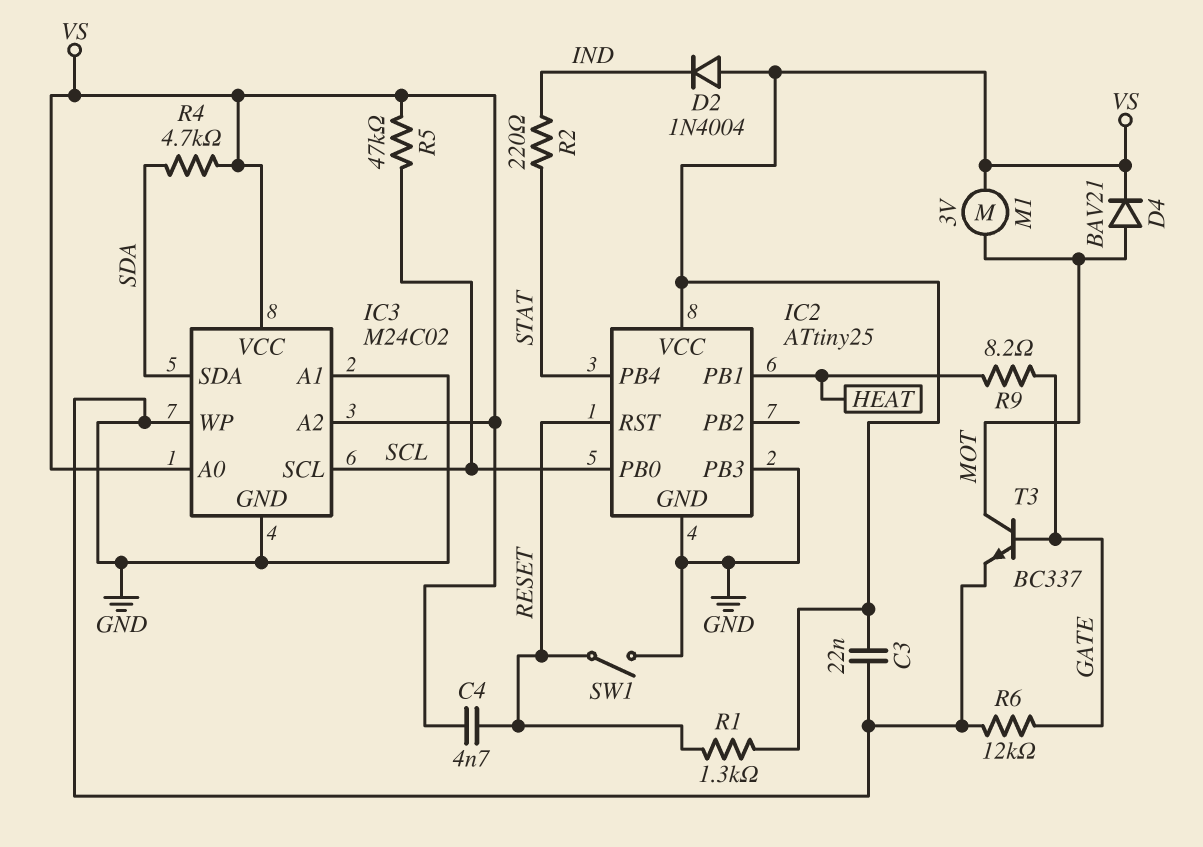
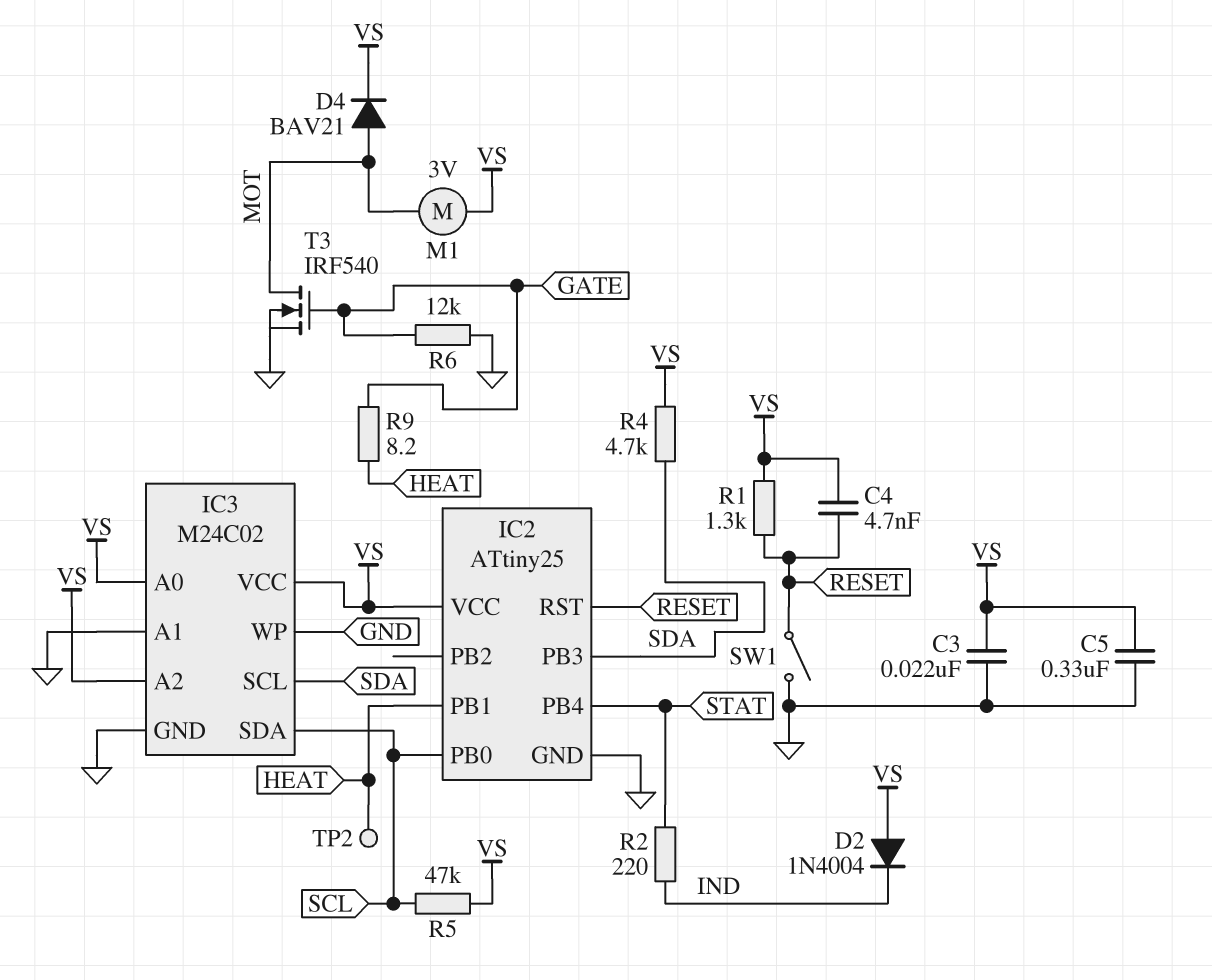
C5: none -> 330nF (GND, VS)
IC2 pin PB3: GND -> SDA
IC3 pin SCL: SCL -> SDA
IC3 pin SDA: SDA -> SCL
T3: NPN BC337 (B GATE, C MOT, E GND) -> NMOS IRF540 (G GATE, D MOT, S GND)
TP2: none -> test point (HEAT)

